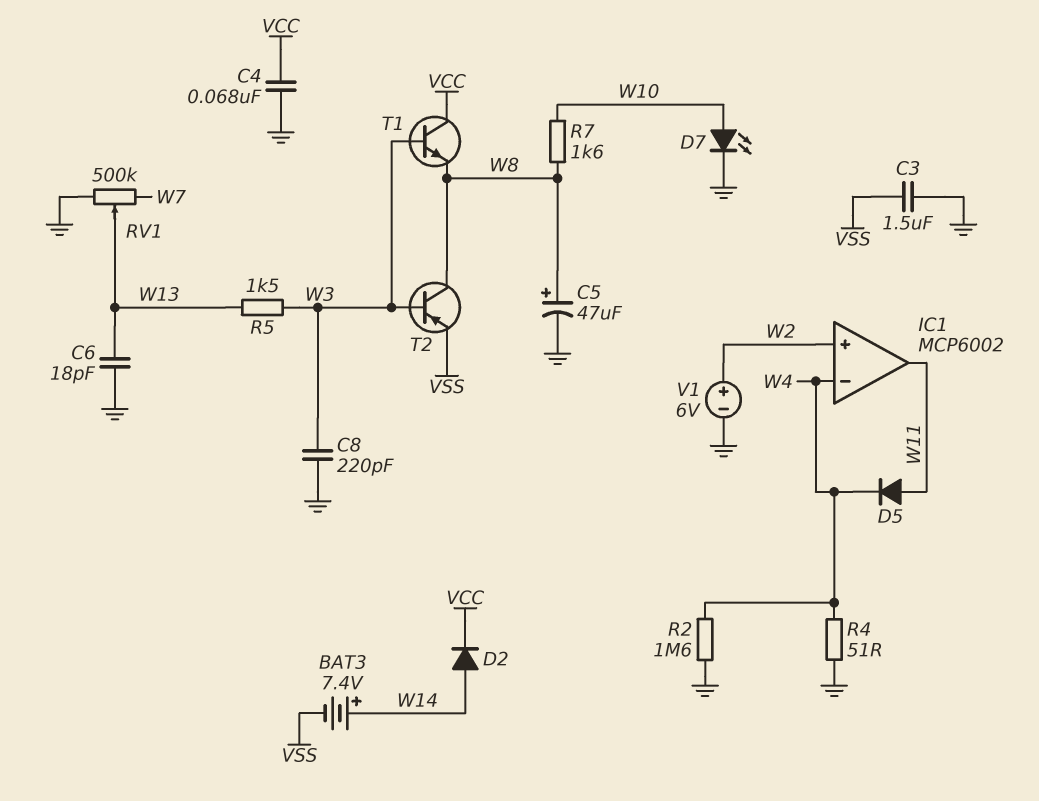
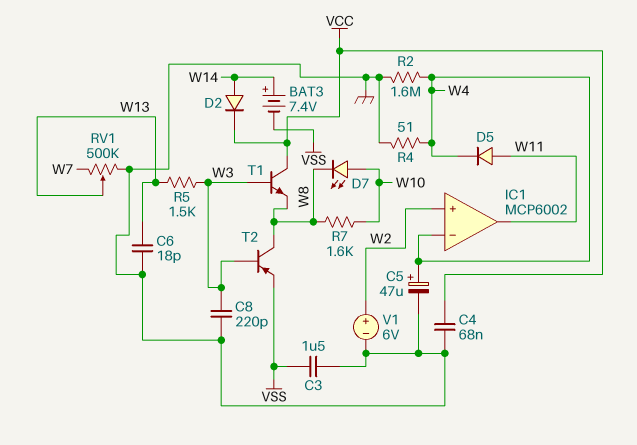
C5: 47uF (plus W8, minus GND) -> 47uF (plus W4, minus GND)
D7: LED (A W10, K GND) -> LED (A W10, K W8)

